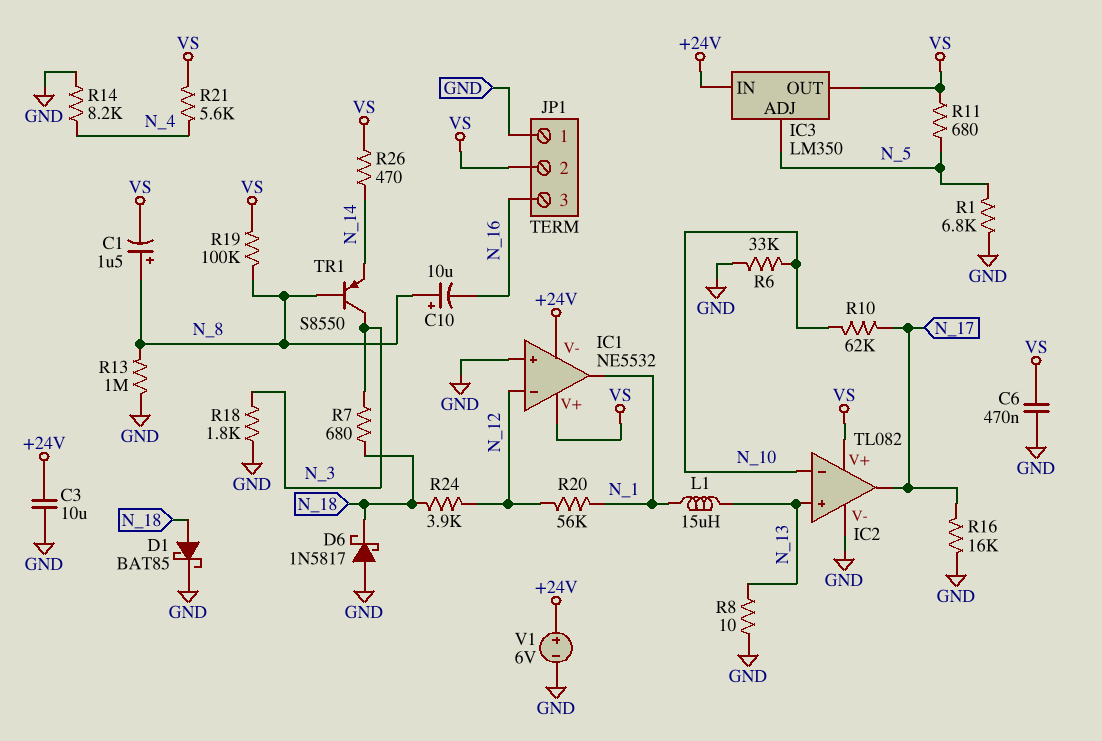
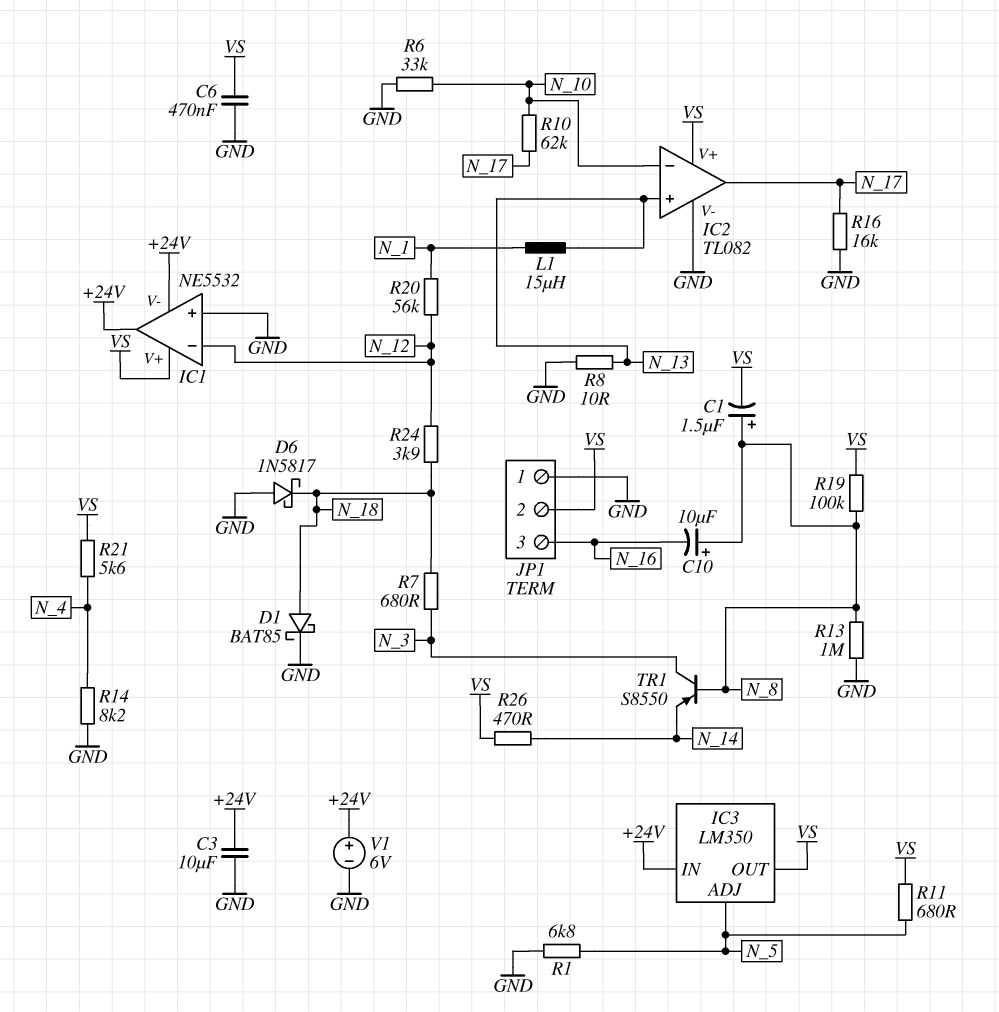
IC1 pin out: N_1 -> +24V
R18: 1.8k (GND, N_3) -> none

